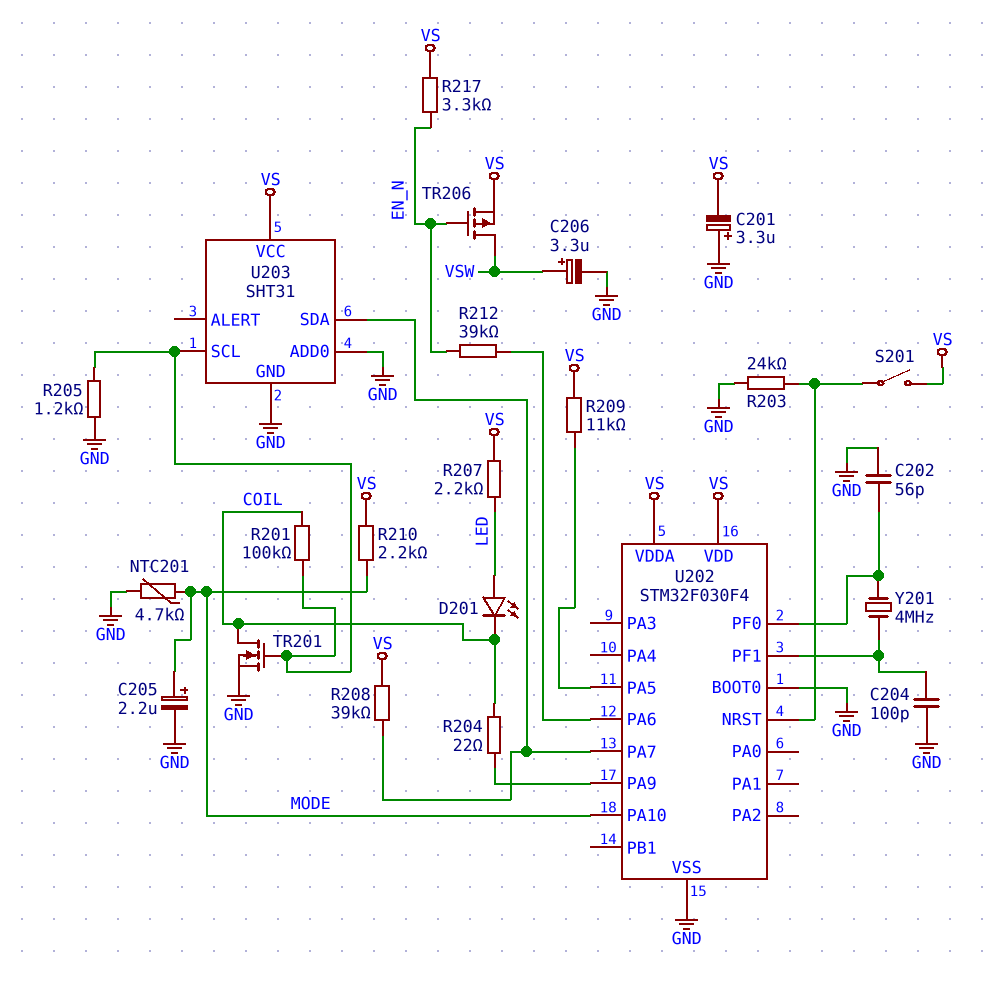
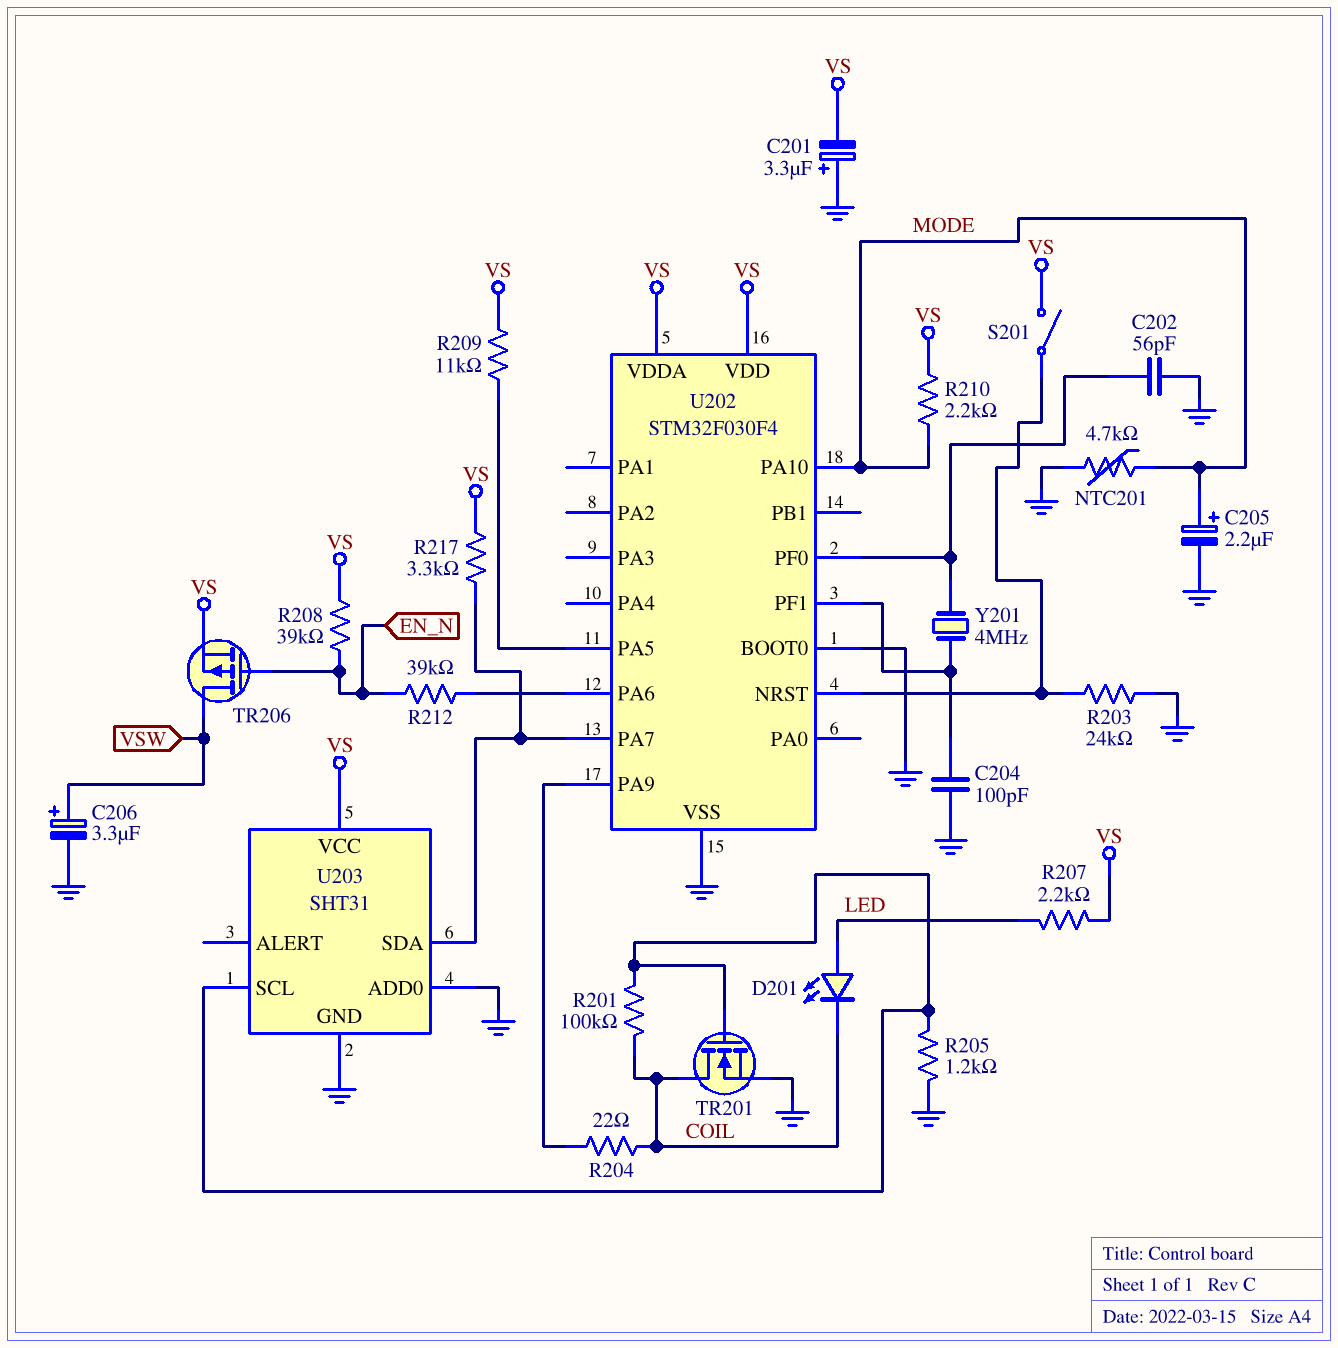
R208: 39k (U202/PA7, VS) -> 39k (EN_N, VS)
R217: 3.3k (EN_N, VS) -> 3.3k (U202/PA7, VS)

